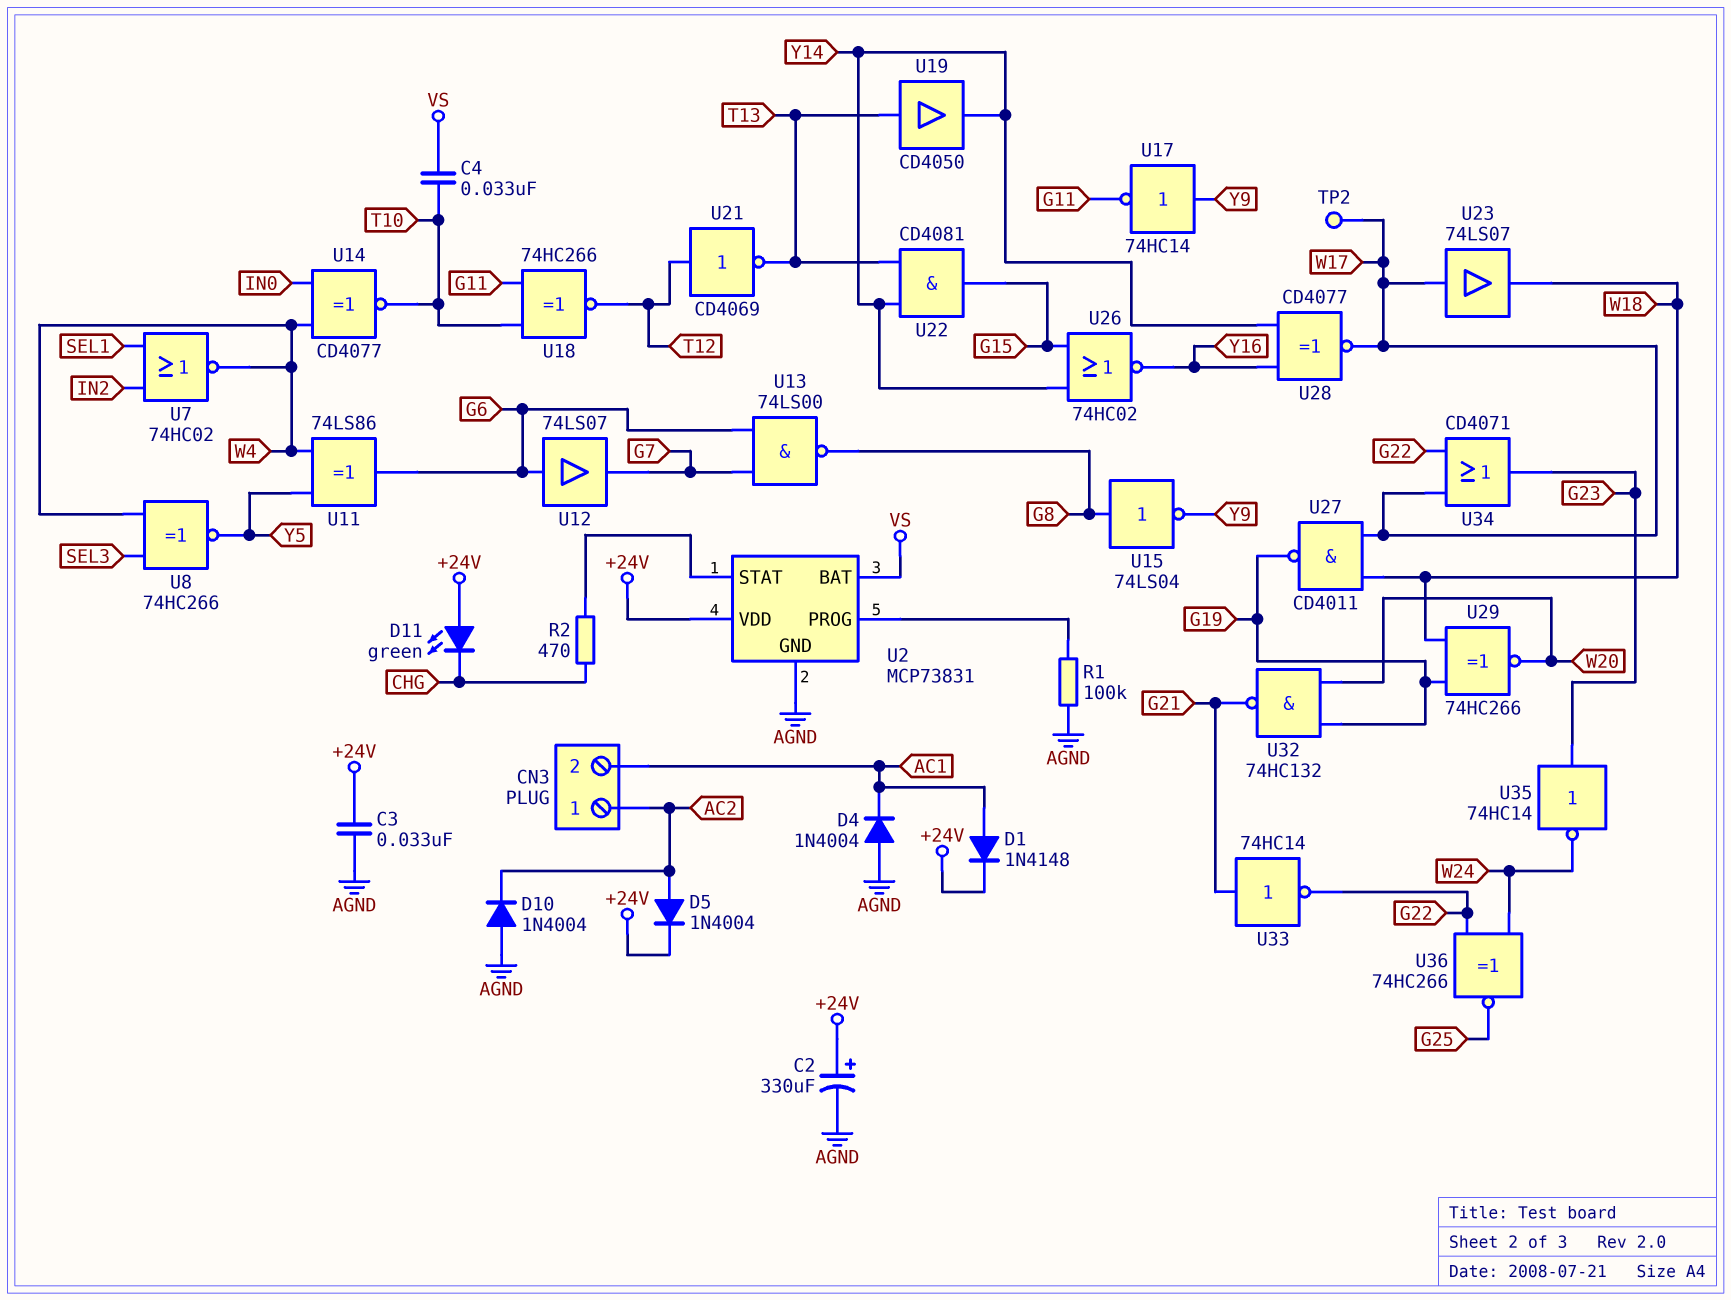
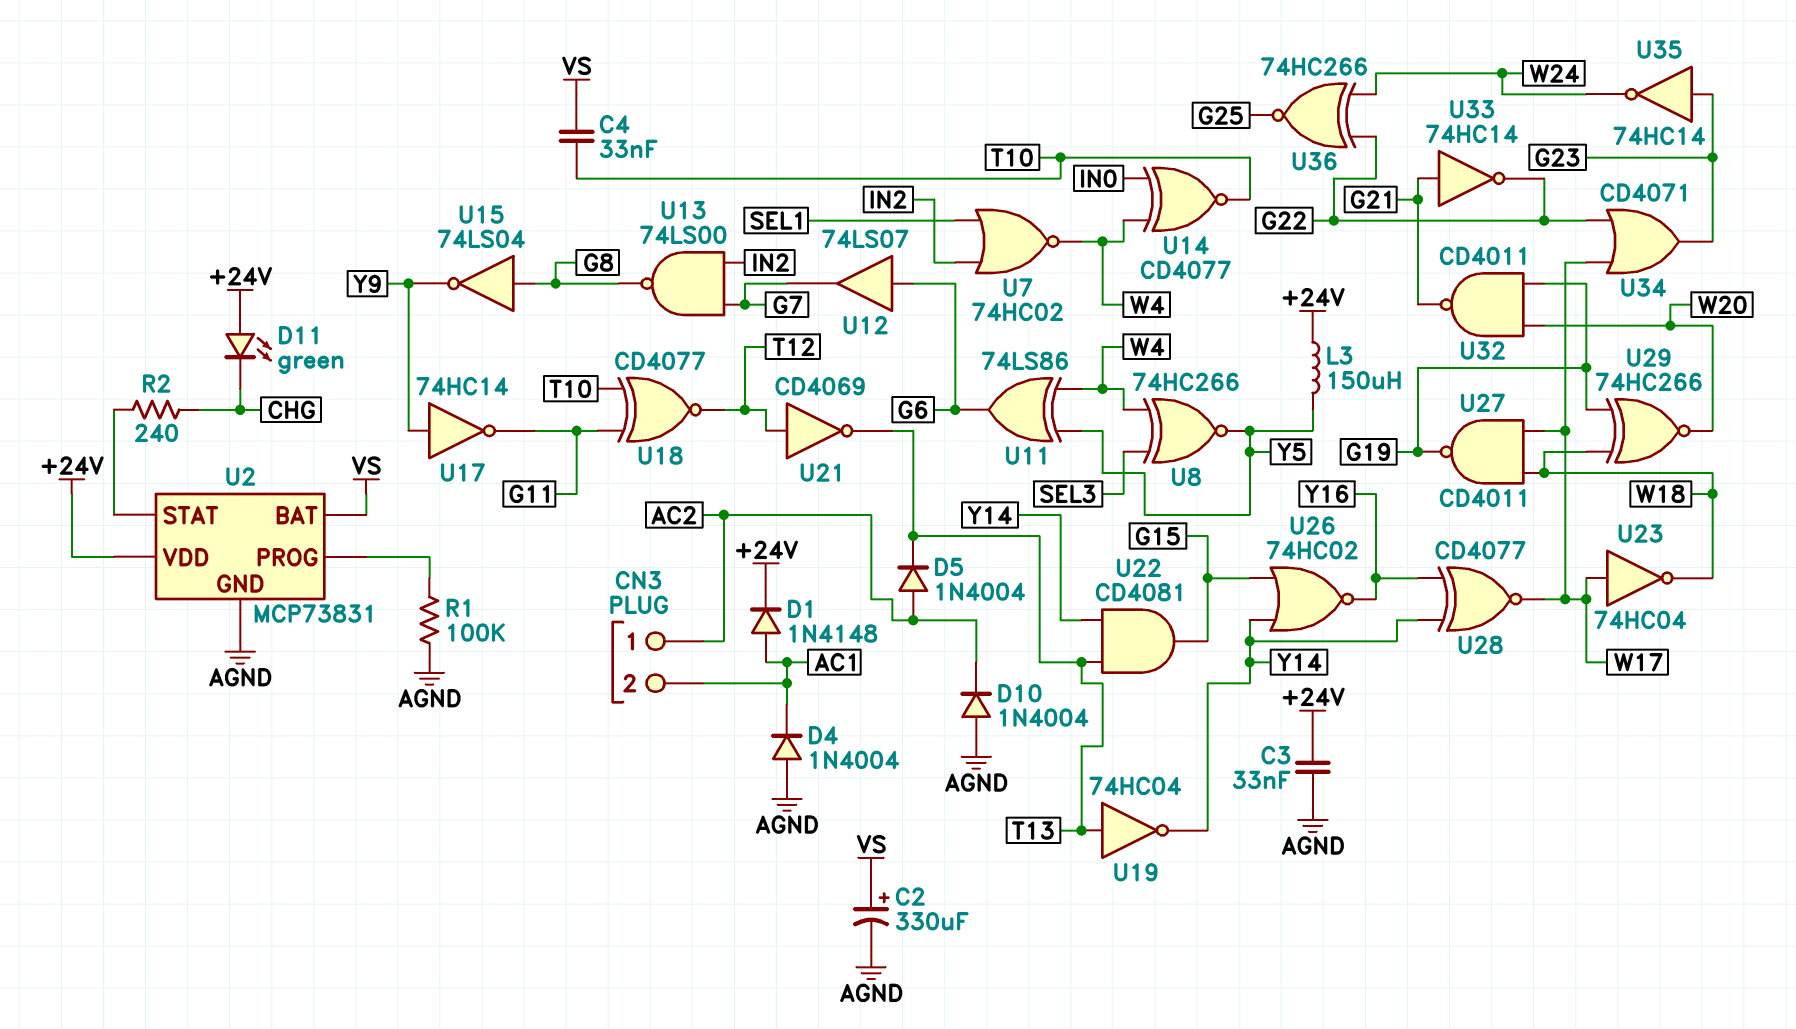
C2: 330uF (plus +24V, minus AGND) -> 330uF (plus VS, minus AGND)
D5: diode 1N4004 (A AC2, K +24V) -> diode 1N4004 (A AC2, K T13)
L3: none -> 150uH (+24V, Y5)
R2: 470 (CHG, U2/STAT) -> 240 (CHG, U2/STAT)
TP2: test point (W17) -> none
U13: NAND 74LS00 (in G6, in G7, out G8) -> NAND 74LS00 (in G7, in IN2, out G8)
U18: XNOR 74HC266 (in G11, in T10, out T12) -> XNOR CD4077 (in G11, in T10, out T12)
U19: buffer CD4050 (in T13, out Y14) -> NOT 74HC04 (in T13, out Y14)
U23: buffer 74LS07 (in W17, out W18) -> NOT 74HC04 (in W17, out W18)
U32: NAND 74HC132 (in G19, in W20, out G21) -> NAND CD4011 (in G19, in W20, out G21)

